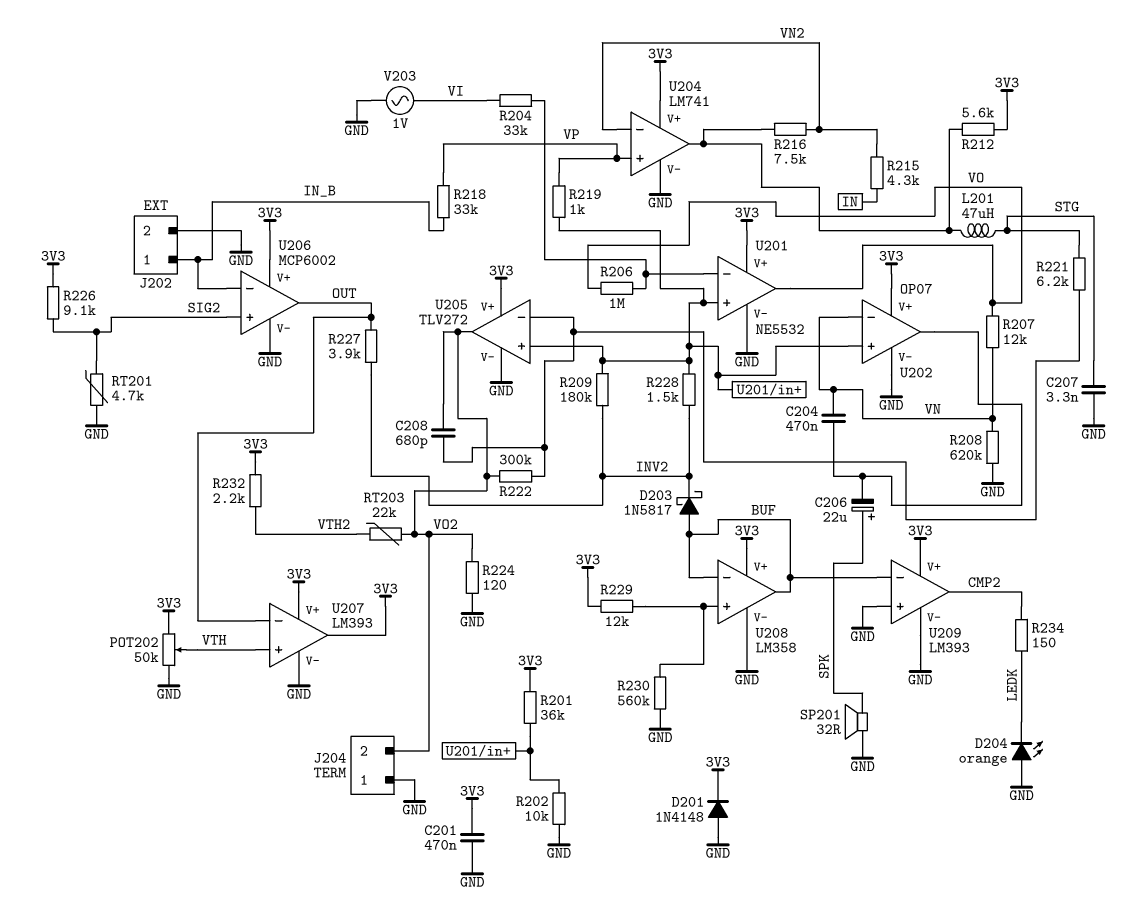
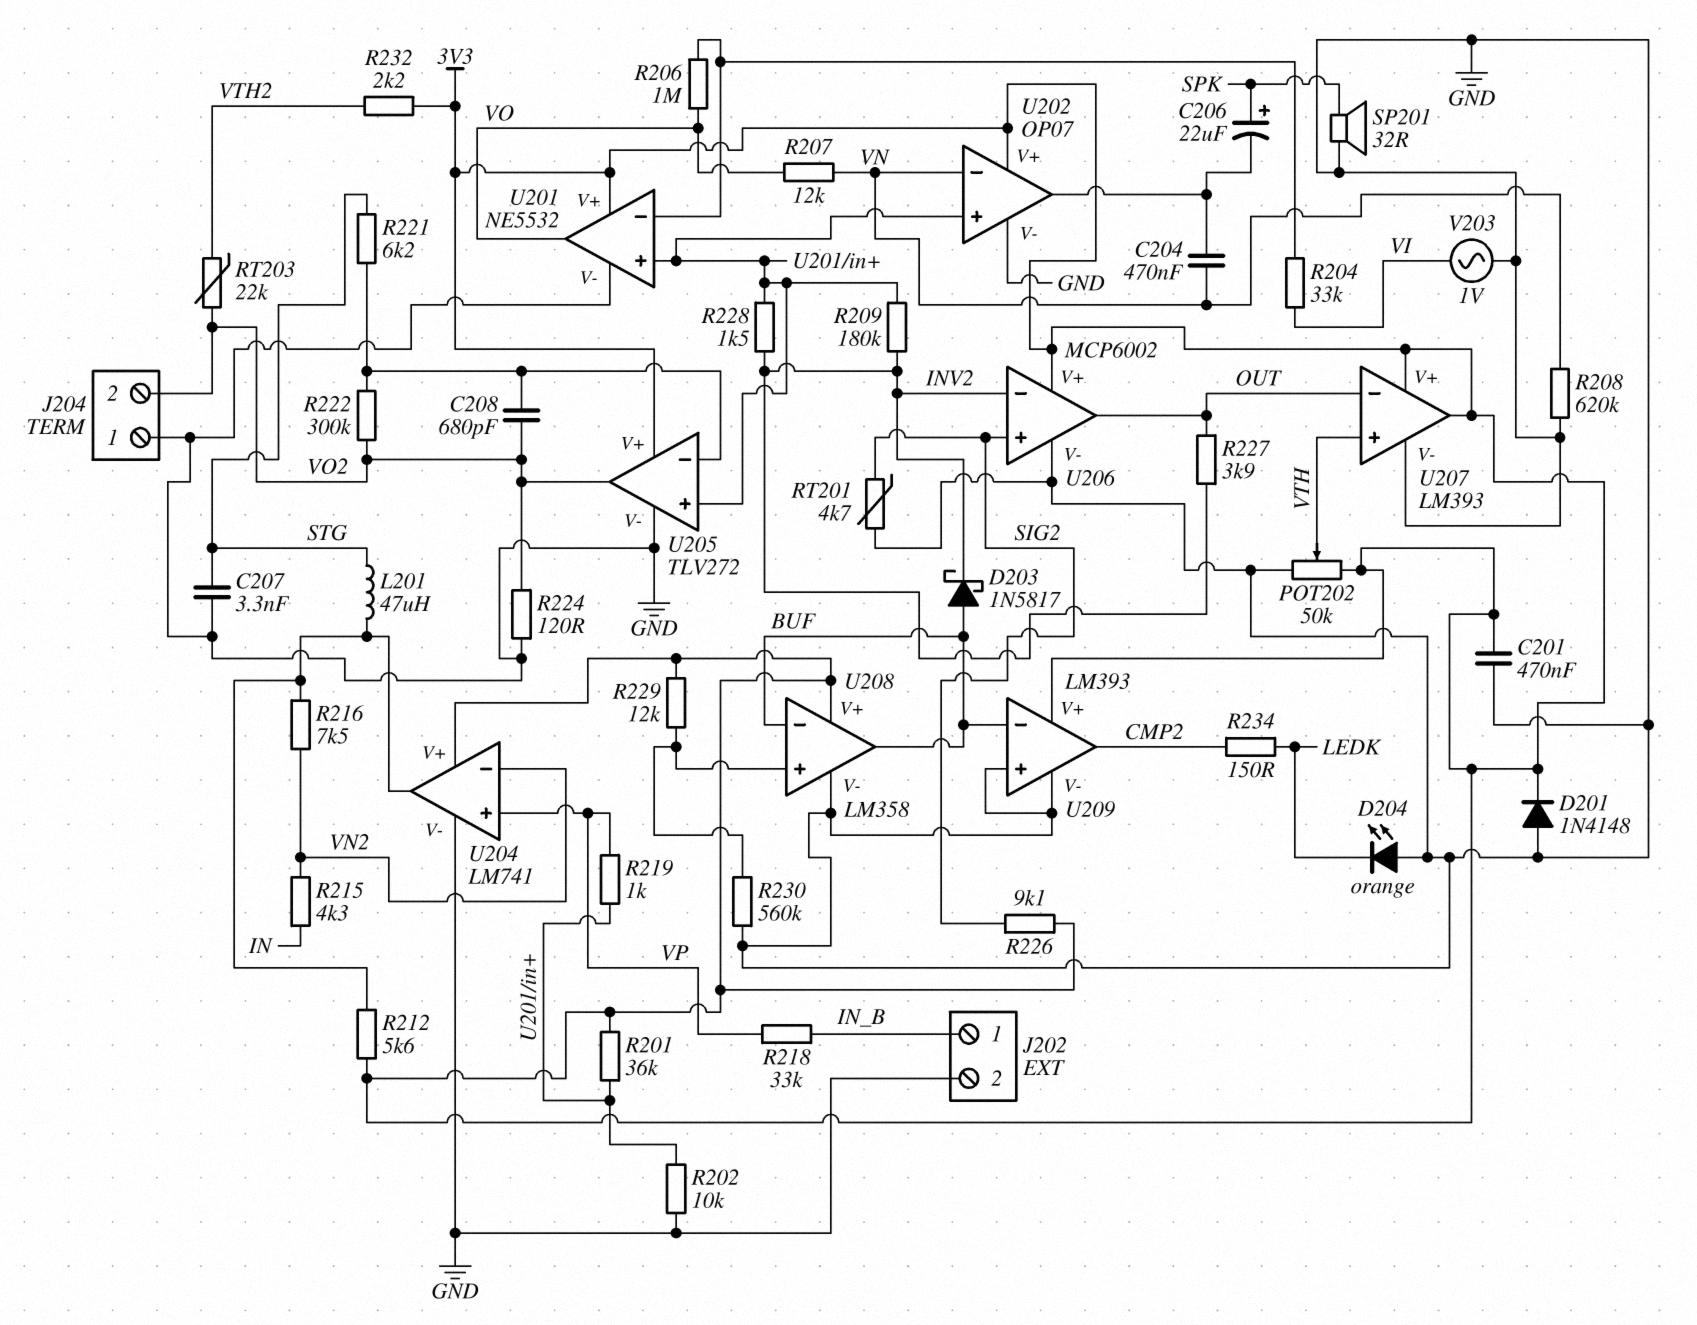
U206 pin in-: IN_B -> INV2

